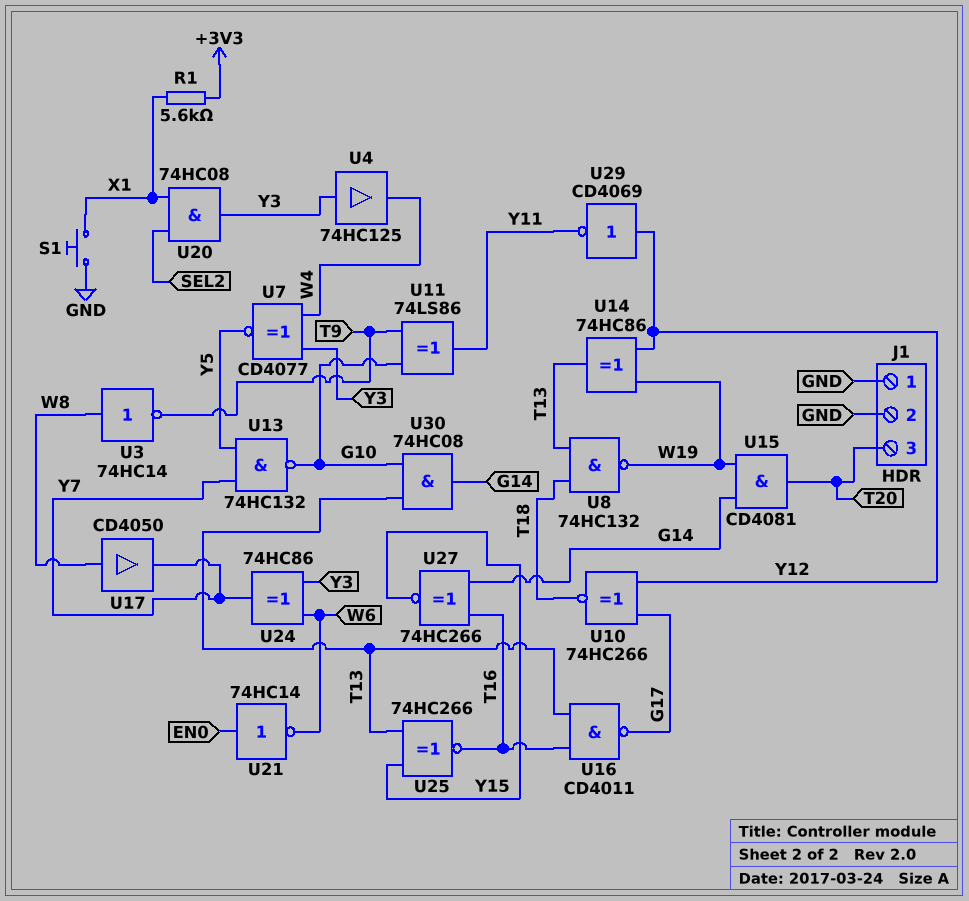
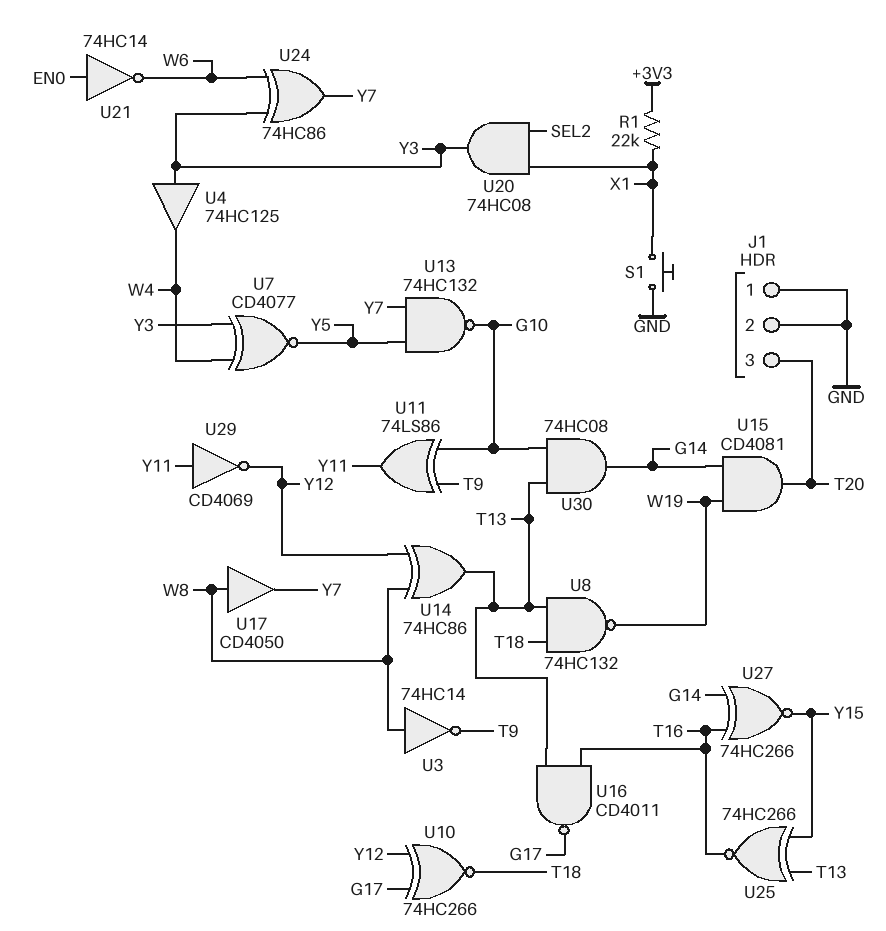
R1: 5.6k (+3V3, X1) -> 22k (+3V3, X1)
U14: XOR 74HC86 (in W19, in Y12, out T13) -> XOR 74HC86 (in W8, in Y12, out T13)
U29: NOT CD4069 (in Y12, out Y11) -> NOT CD4069 (in Y11, out Y12)

